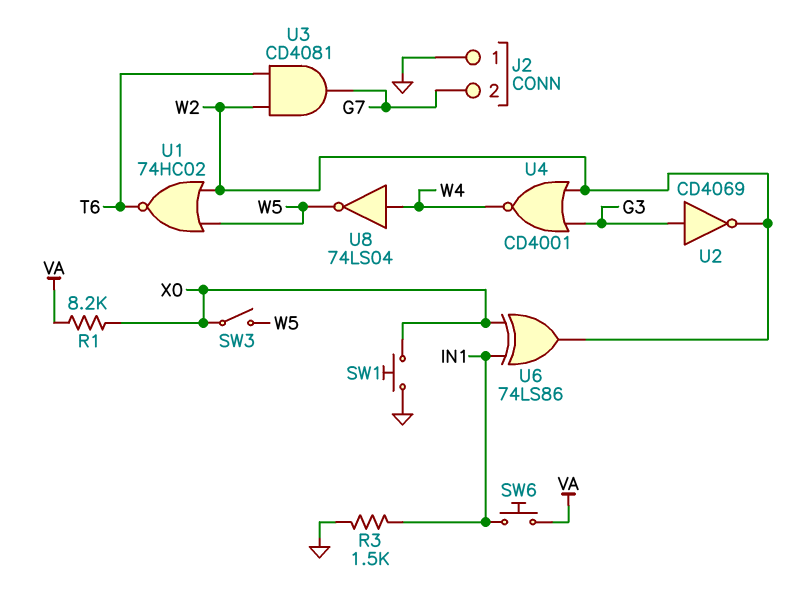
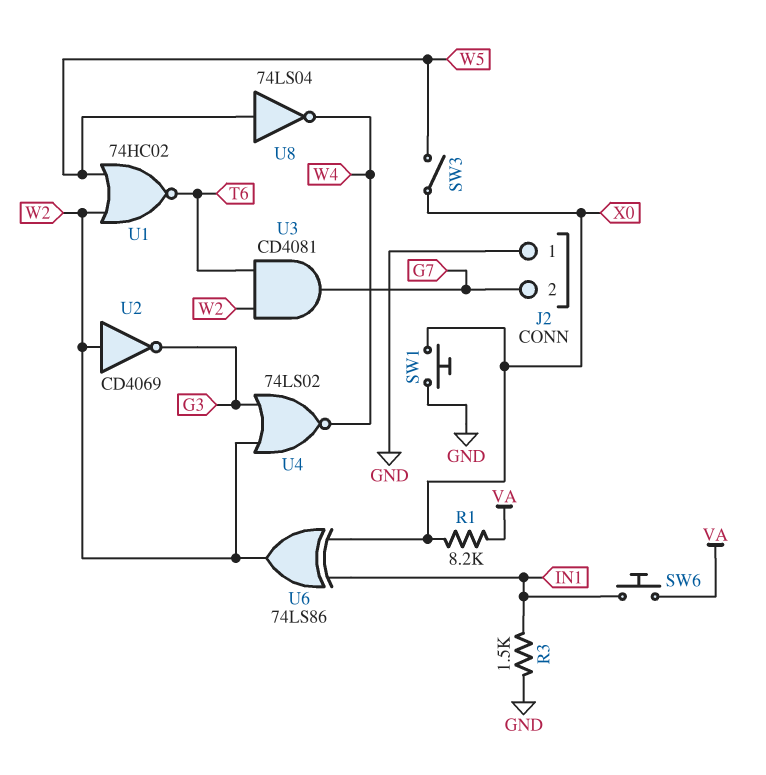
U2: NOT CD4069 (in G3, out W2) -> NOT CD4069 (in W2, out G3)
U4: NOR CD4001 (in G3, in W2, out W4) -> NOR 74LS02 (in G3, in W2, out W4)
U8: NOT 74LS04 (in W4, out W5) -> NOT 74LS04 (in W5, out W4)

